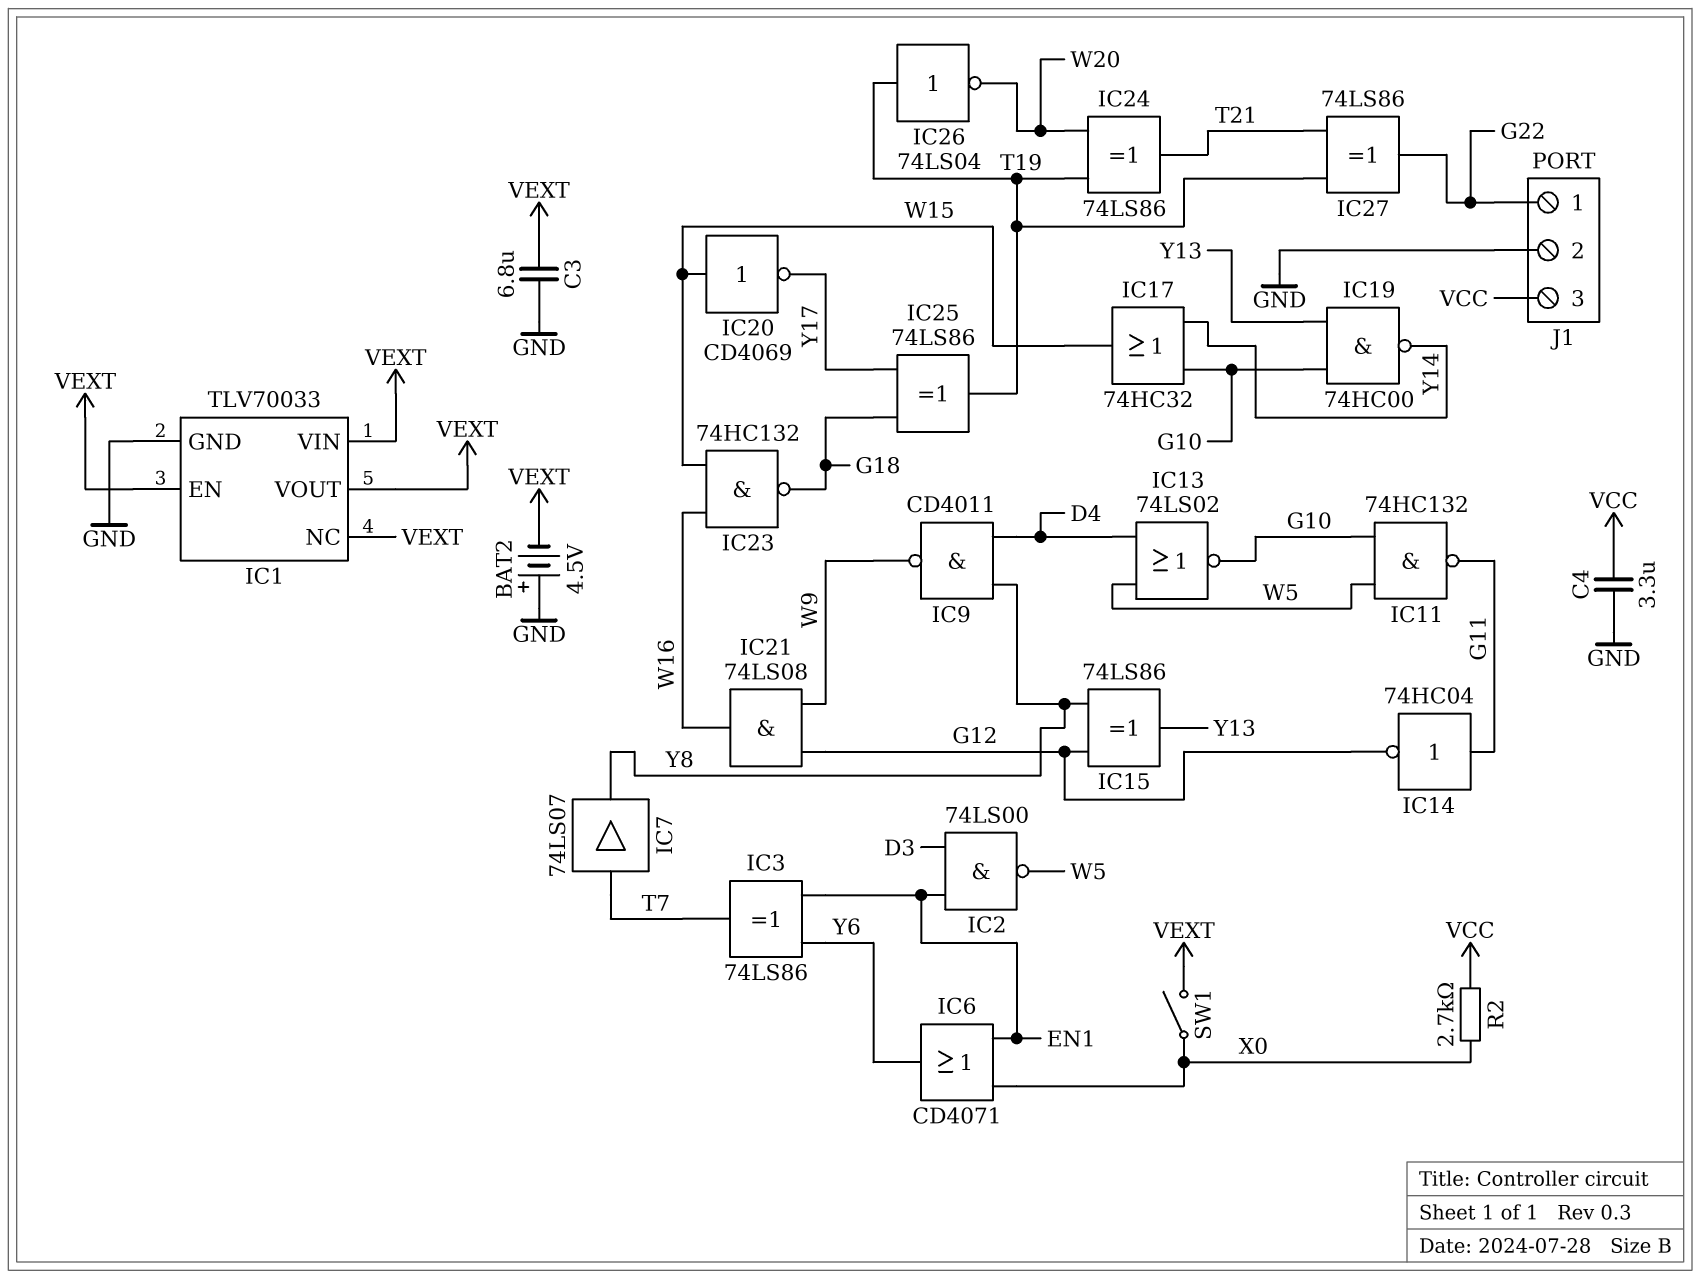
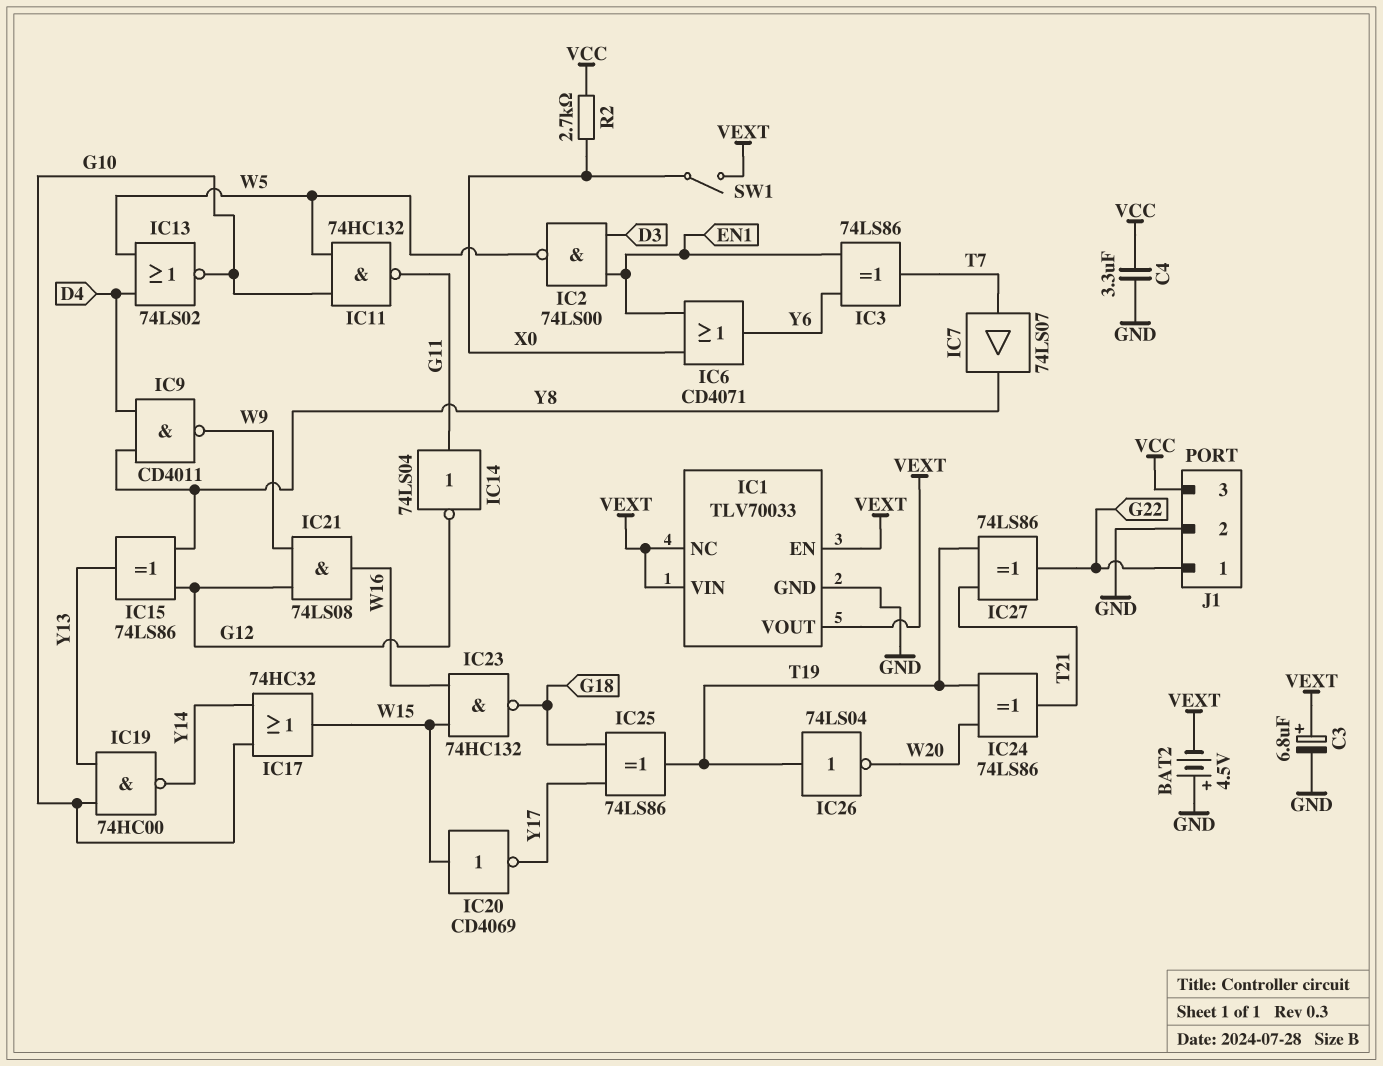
C3: 6.8uF (GND, VEXT) -> 6.8uF (plus VEXT, minus GND)
IC14: NOT 74HC04 (in G11, out G12) -> NOT 74LS04 (in G11, out G12)

